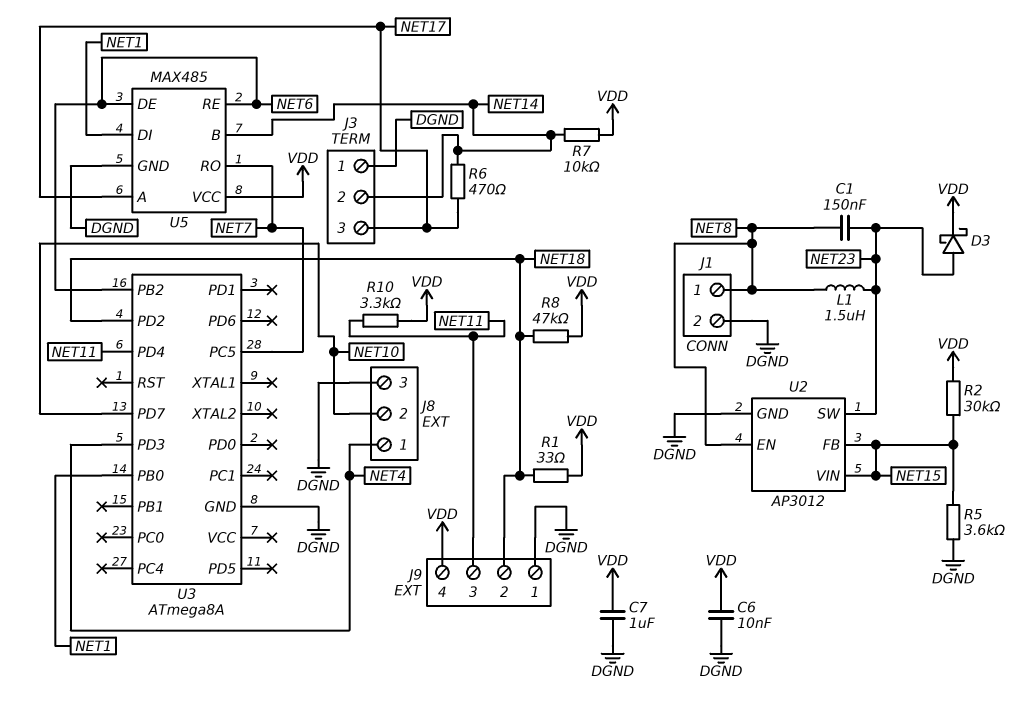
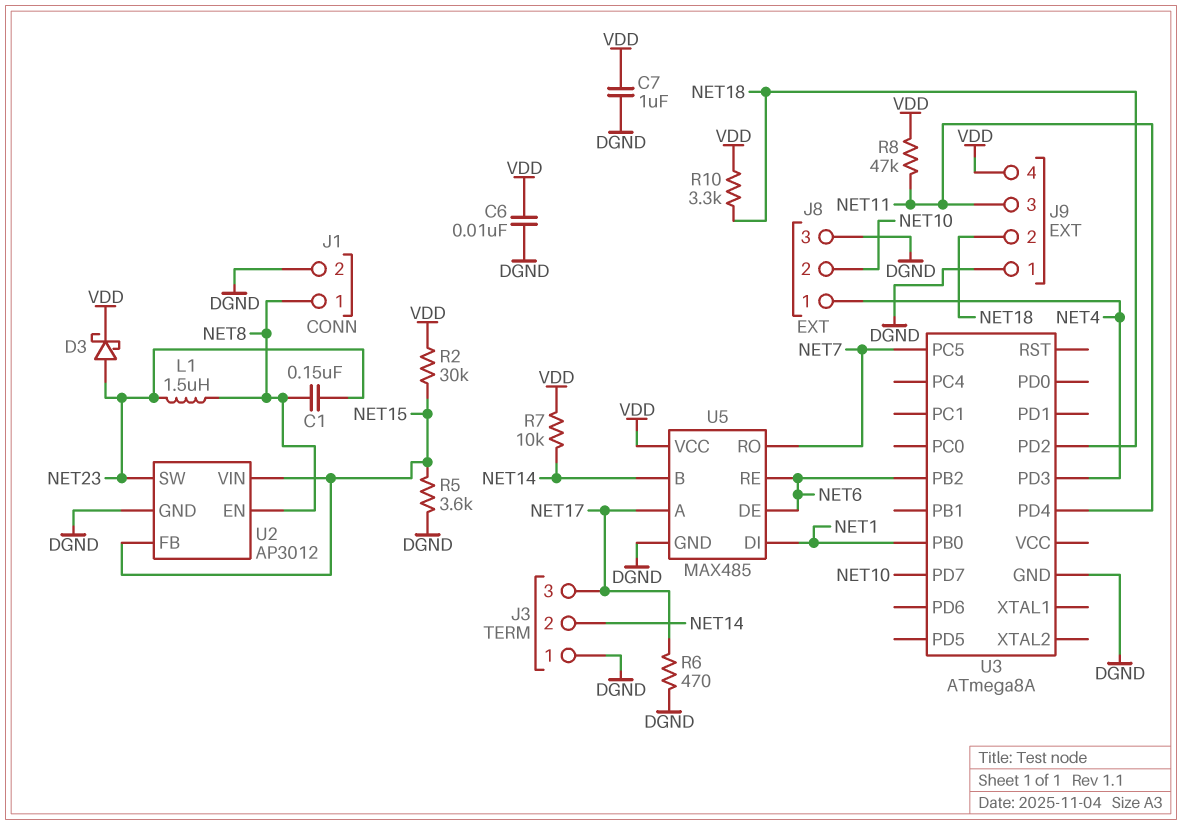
R1: 33 (NET18, VDD) -> none
R6: 470 (NET14, NET17) -> 470 (DGND, NET17)
R8: 47k (NET18, VDD) -> 47k (NET11, VDD)
R10: 3.3k (NET11, VDD) -> 3.3k (NET18, VDD)

